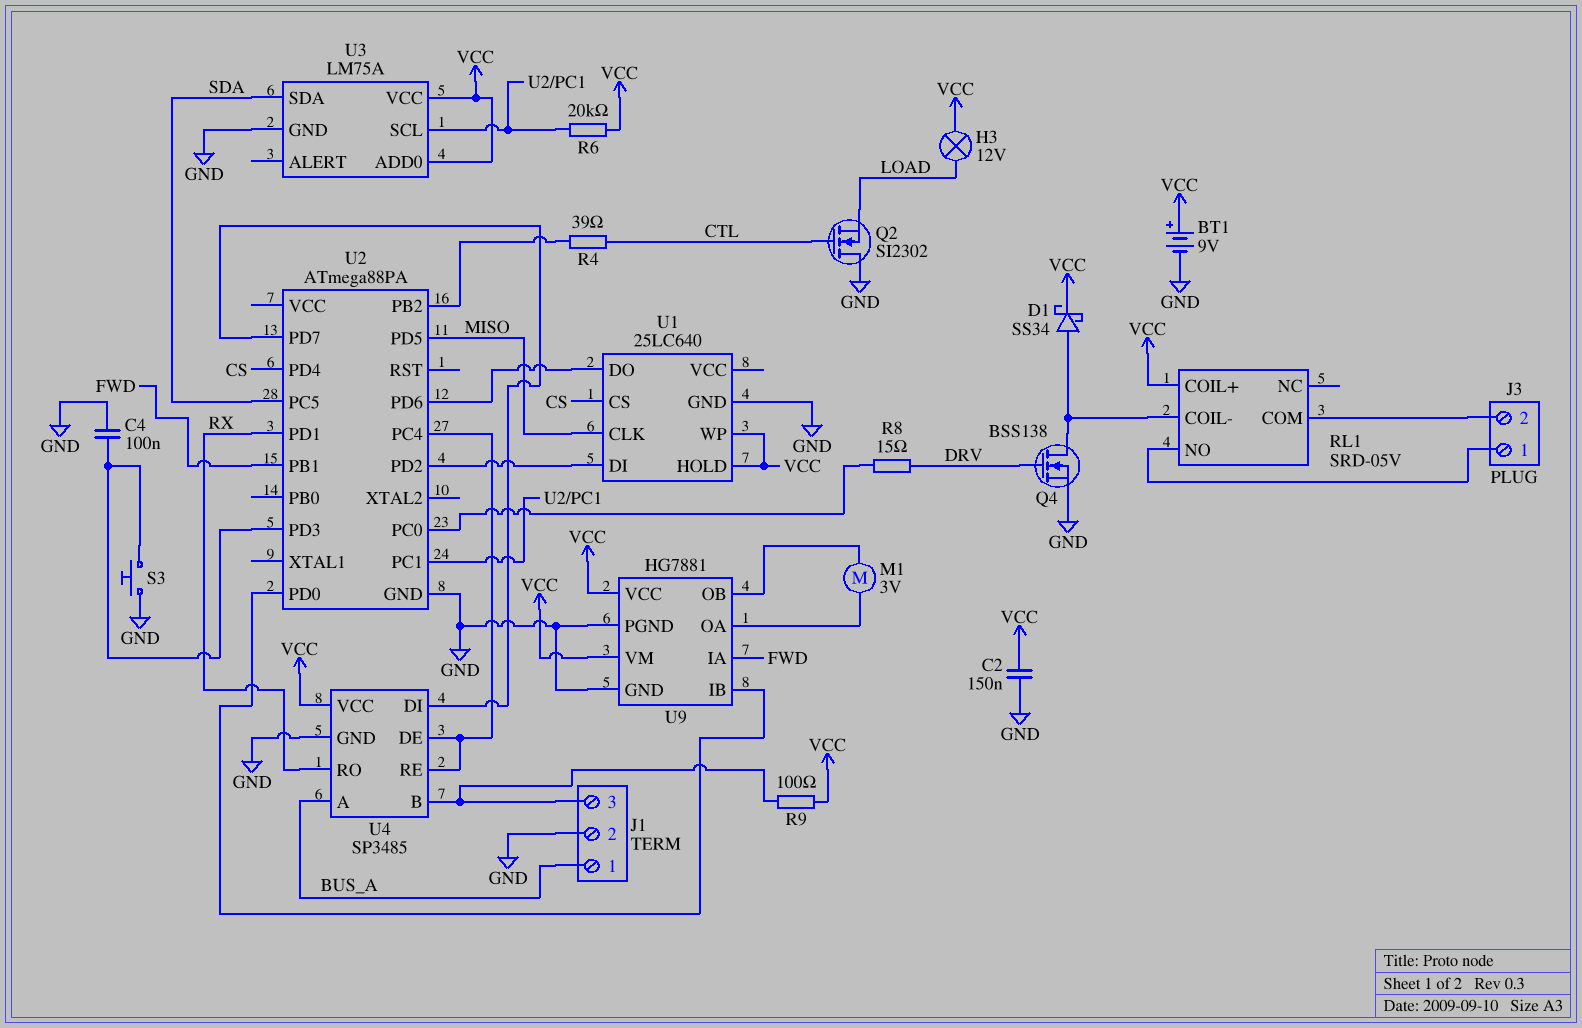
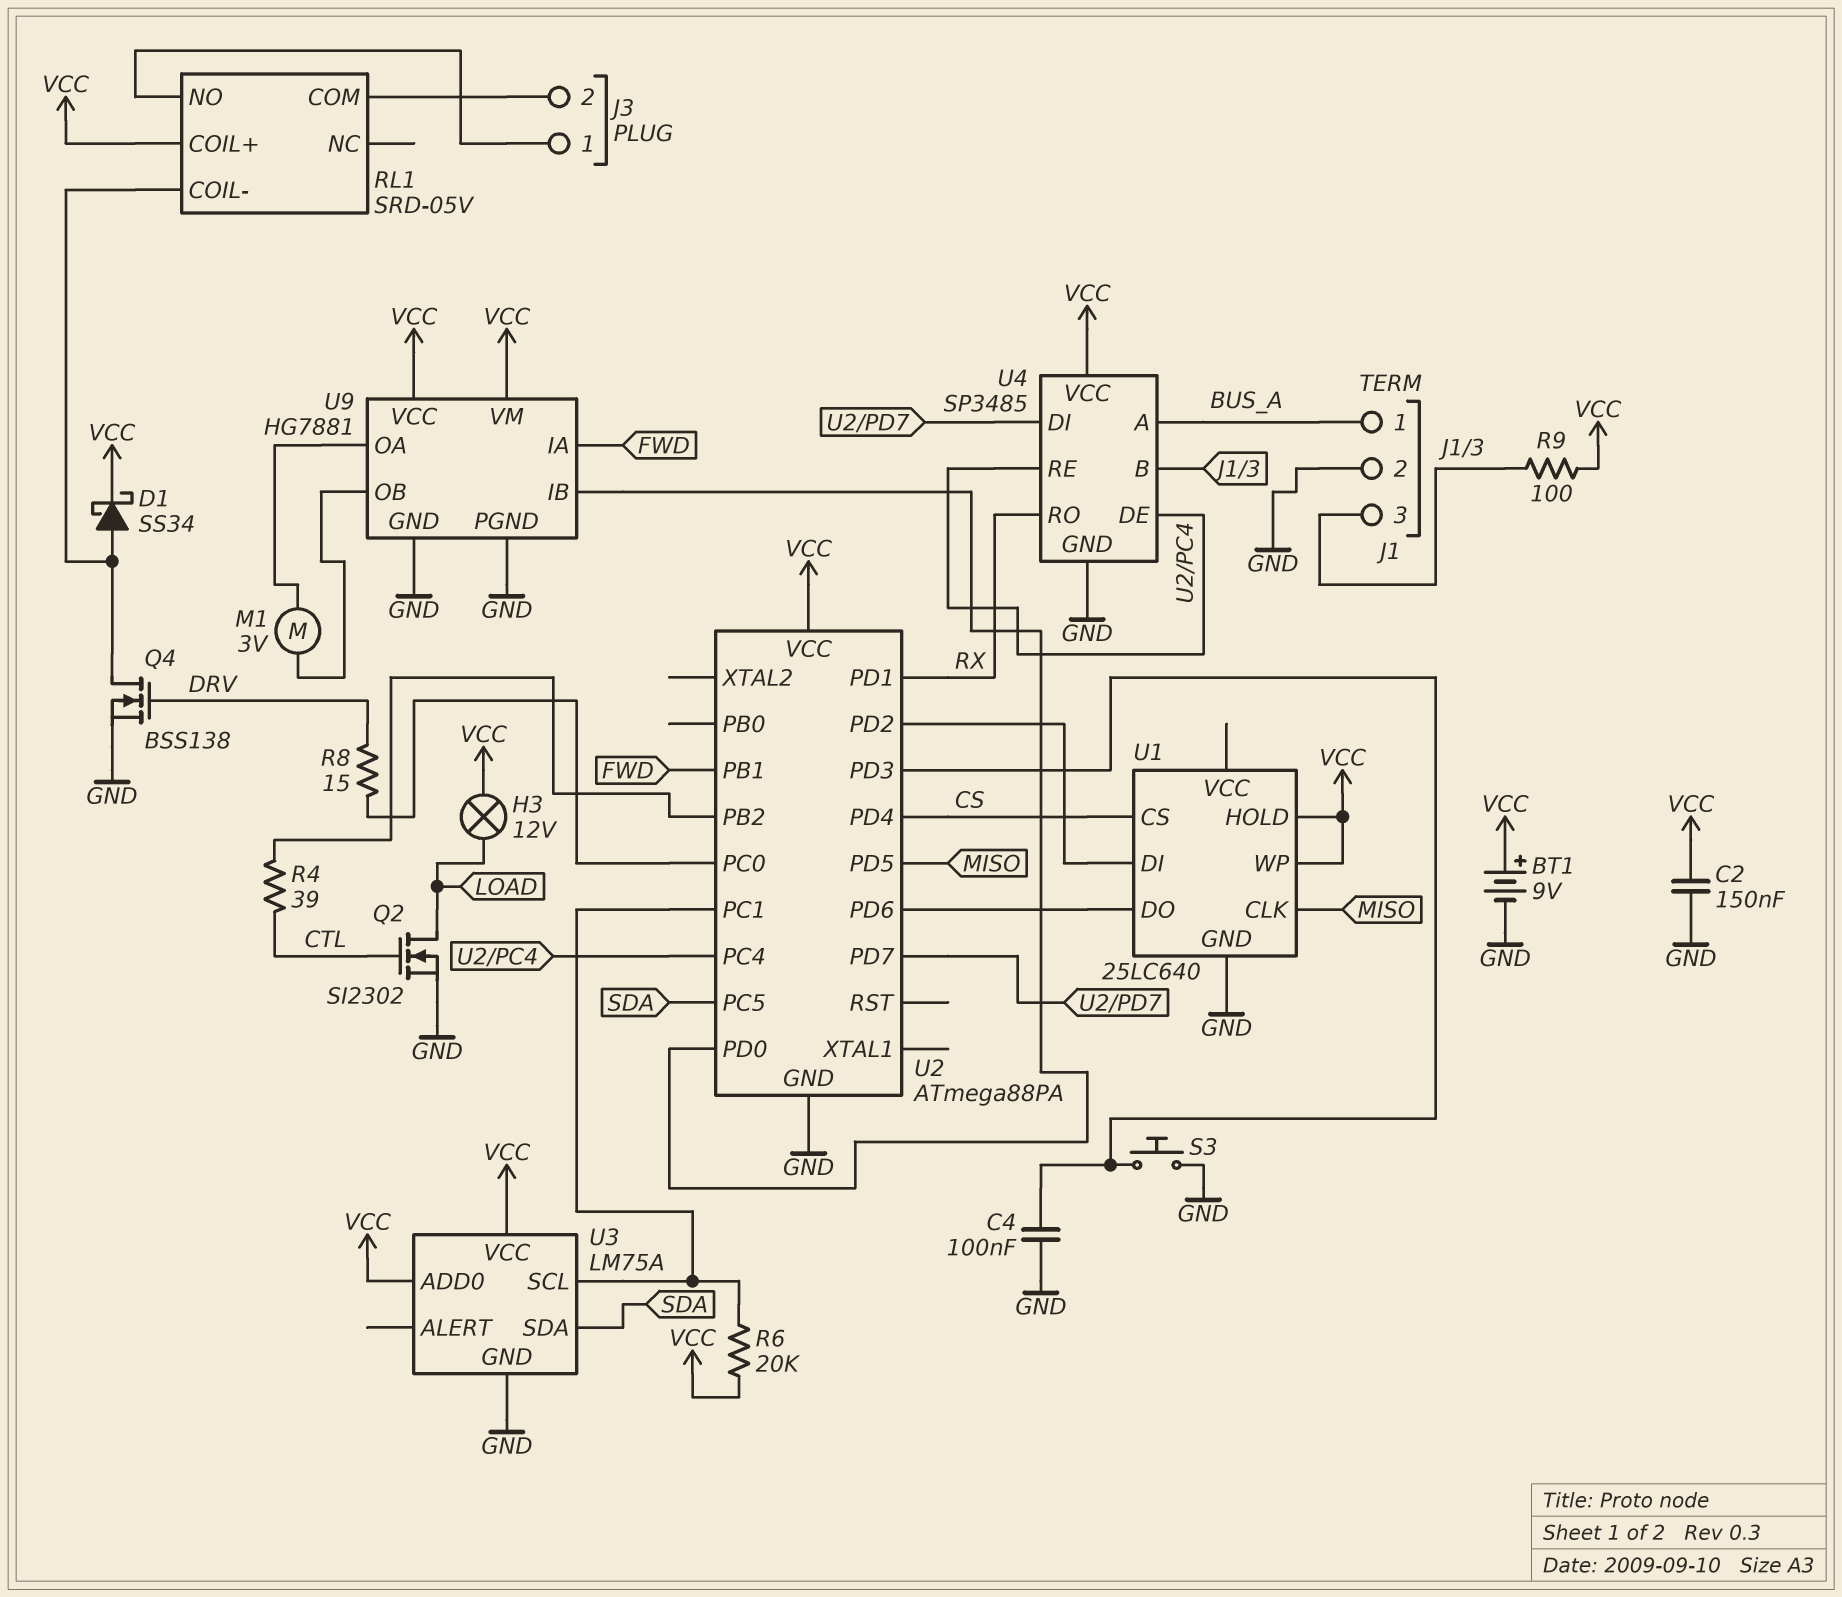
Q2: NMOS SI2302 (G CTL, D GND, S LOAD) -> NMOS SI2302 (G CTL, D LOAD, S GND)
U2 pin VCC: none -> VCC

